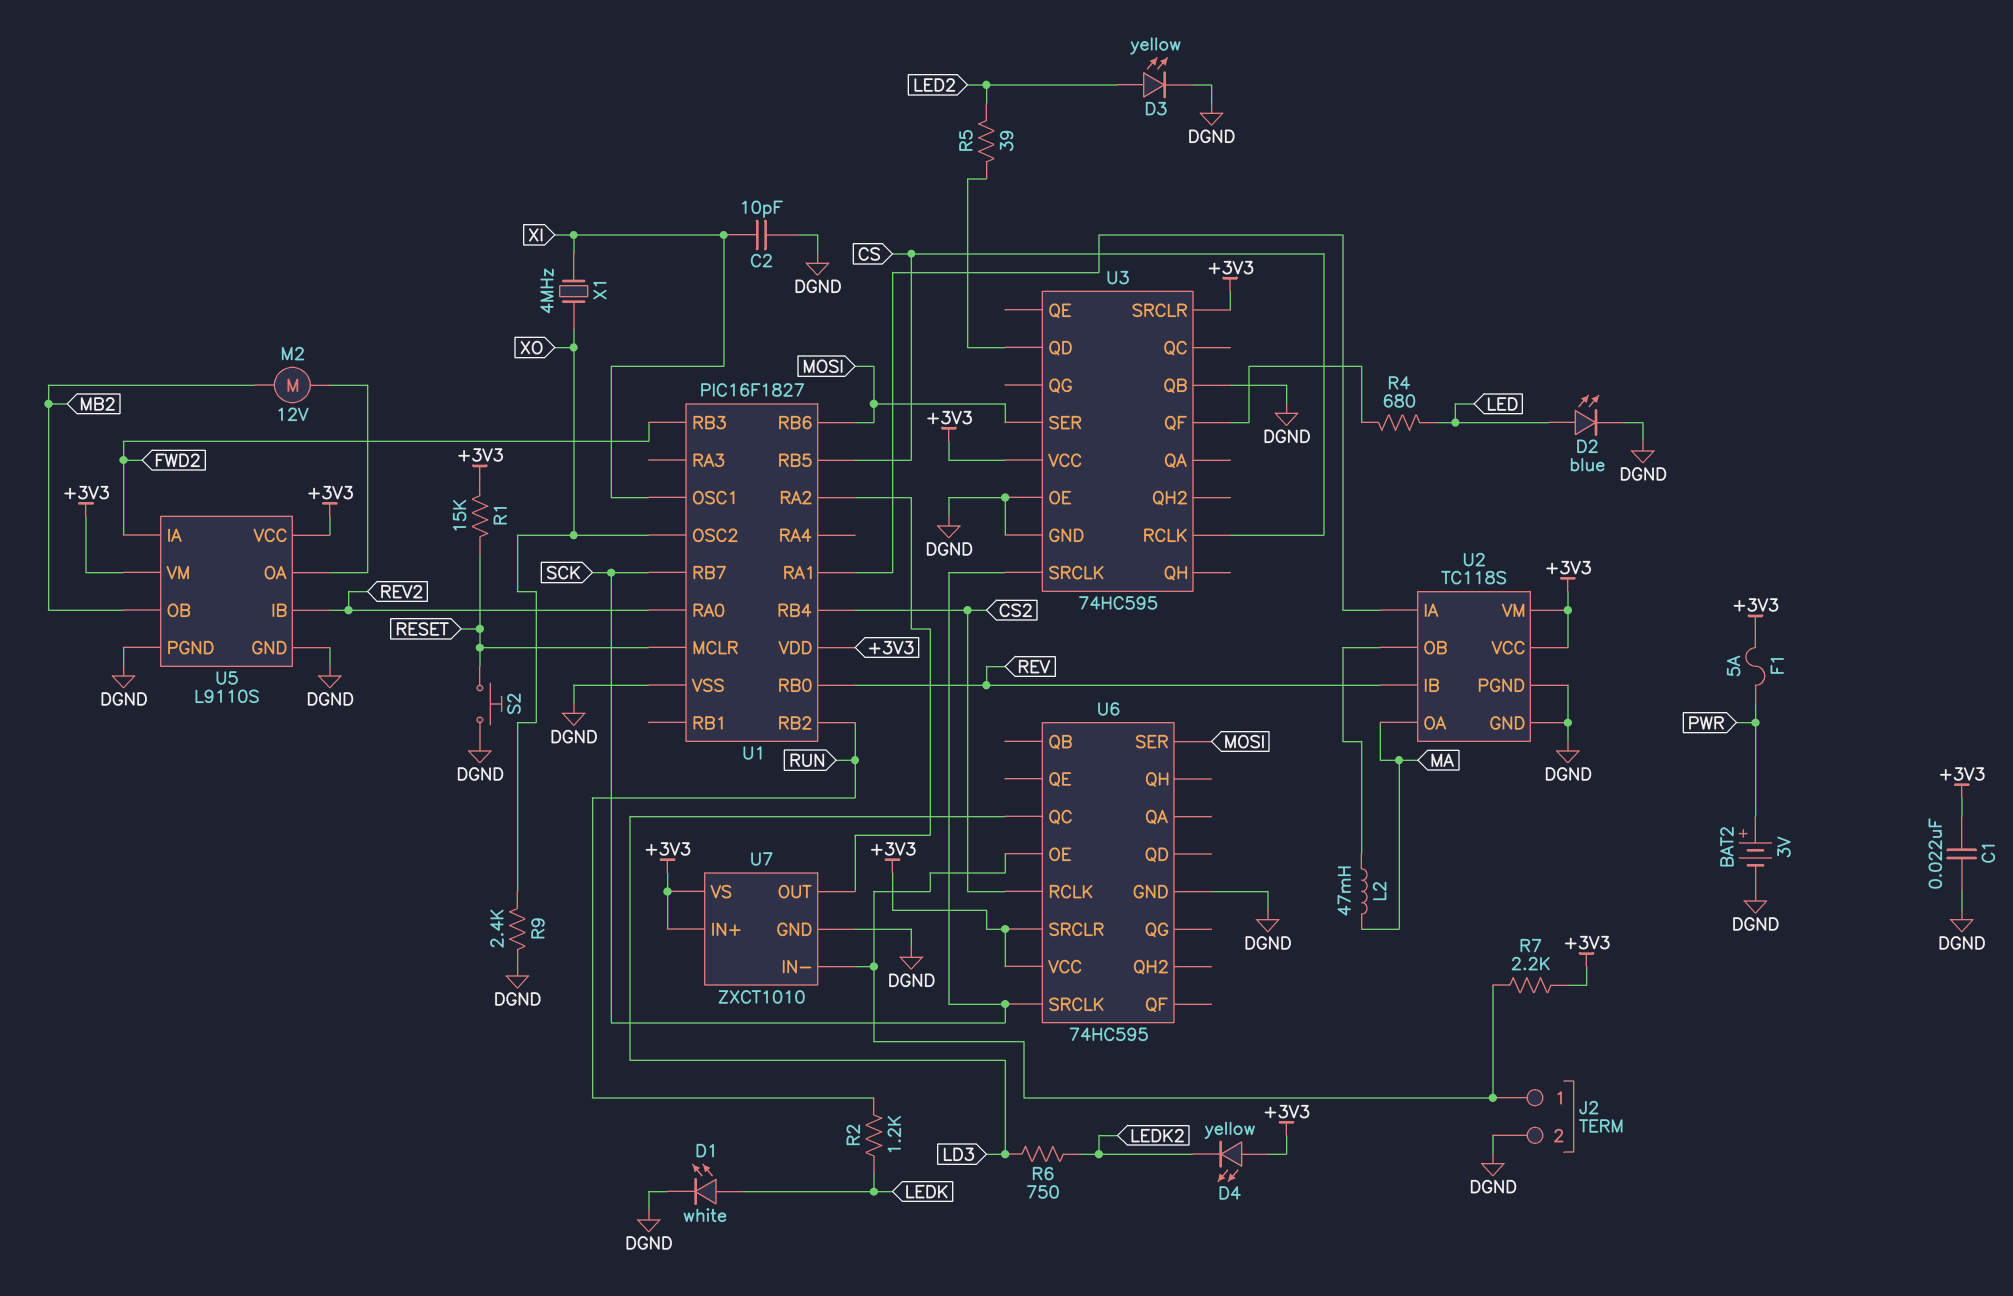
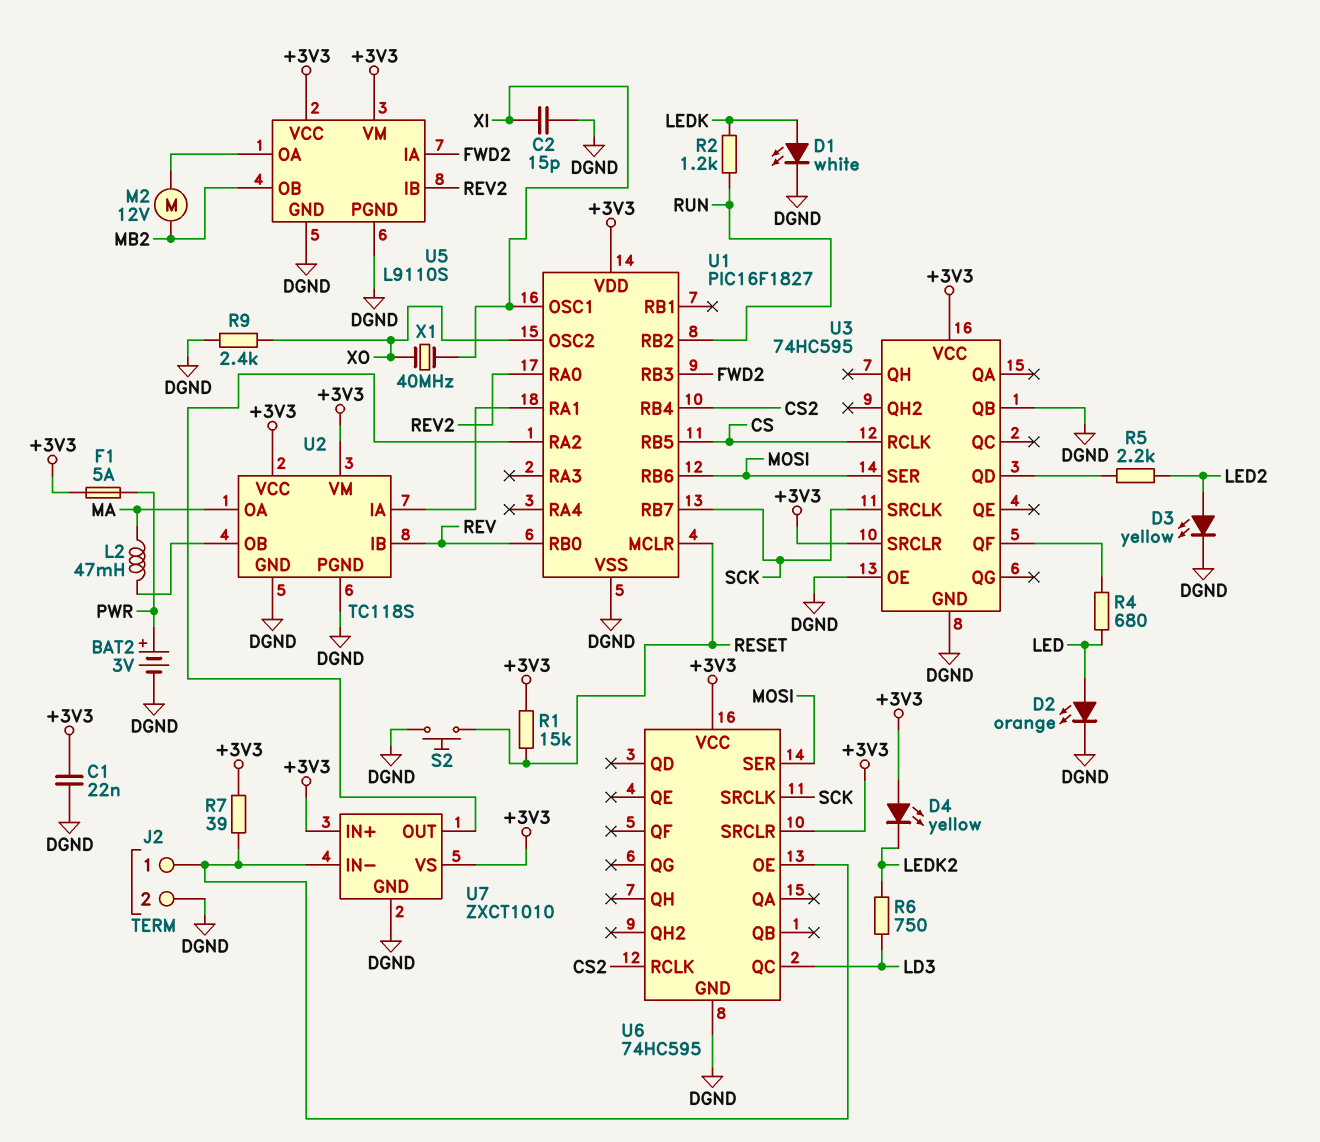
C2: 10pF (DGND, XI) -> 15pF (DGND, XI)
D2: LED blue (A LED, K DGND) -> LED orange (A LED, K DGND)
R5: 39 (LED2, U3/QD) -> 2.2k (LED2, U3/QD)
R7: 2.2k (+3V3, J2/1) -> 39 (+3V3, J2/1)
X1: 4MHz (XI, XO) -> 40MHz (XI, XO)

